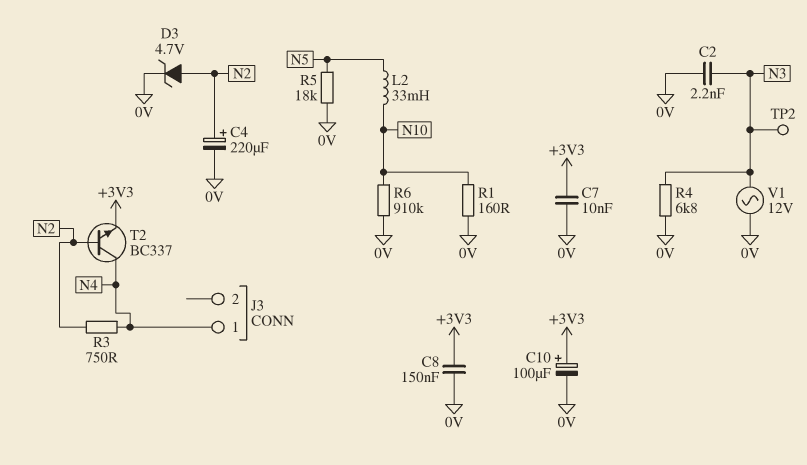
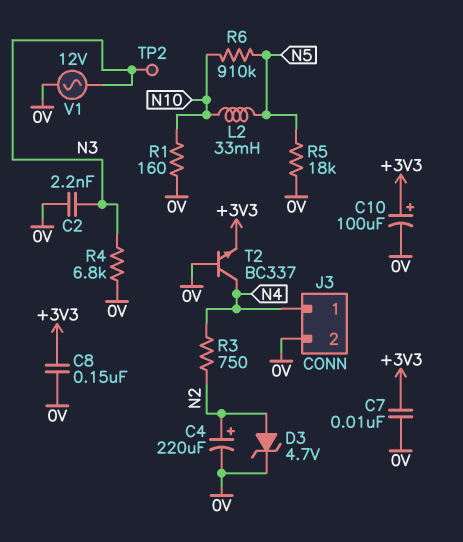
J3 pin 2: none -> 0V
R6: 910k (0V, N10) -> 910k (N5, N10)
T2: NPN BC337 (B N2, C N4, E +3V3) -> NPN BC337 (B 0V, C N4, E +3V3)

